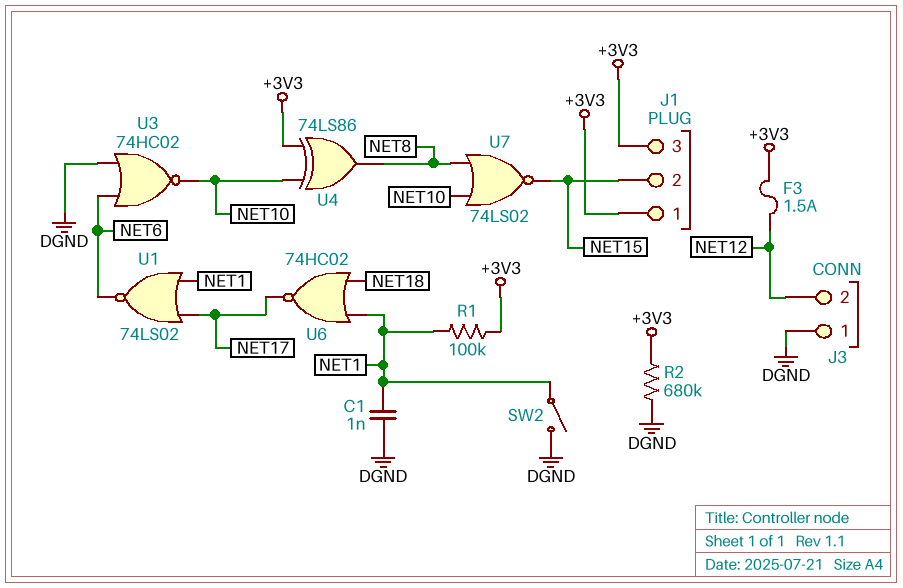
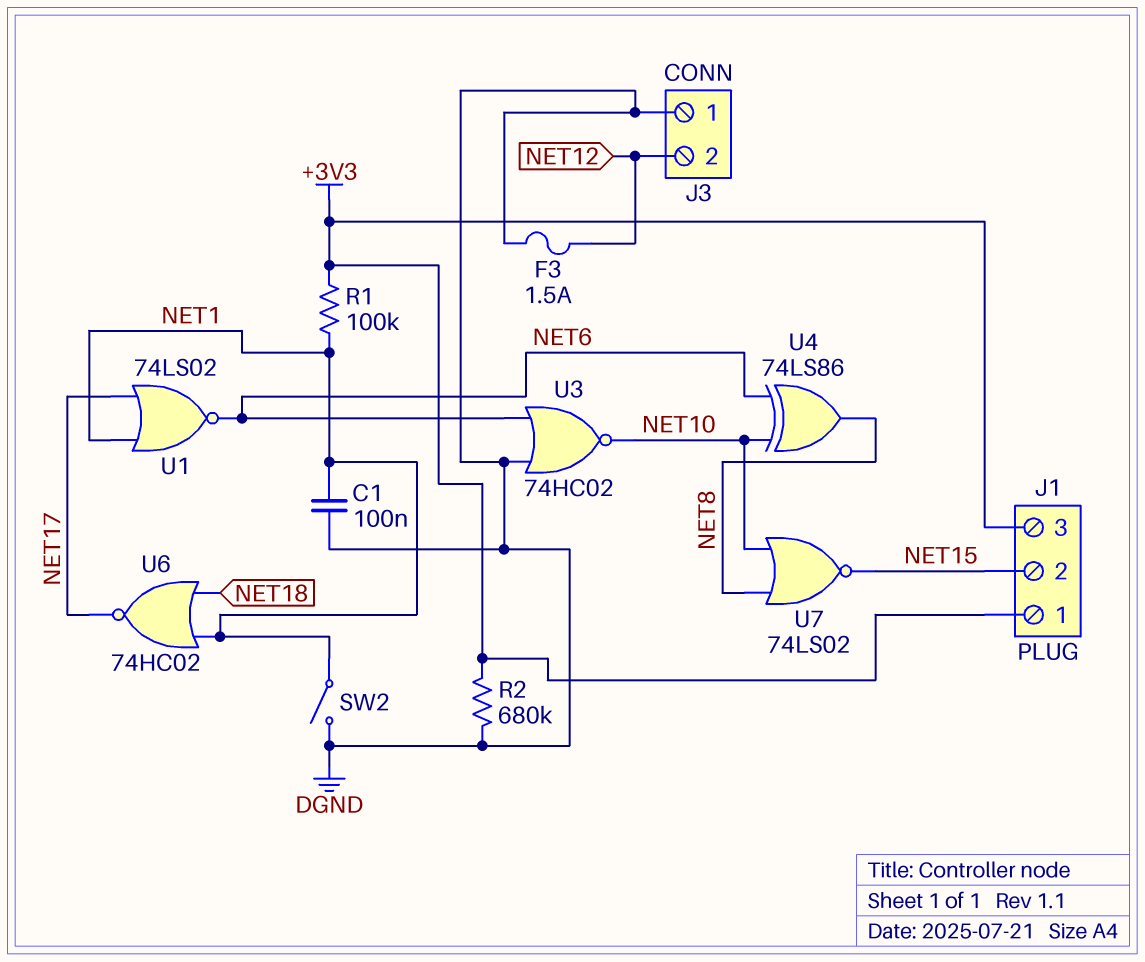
C1: 1nF (DGND, NET1) -> 100nF (DGND, NET1)
F3: 1.5A (+3V3, NET12) -> 1.5A (DGND, NET12)
U4: XOR 74LS86 (in +3V3, in NET10, out NET8) -> XOR 74LS86 (in NET6, in NET10, out NET8)

